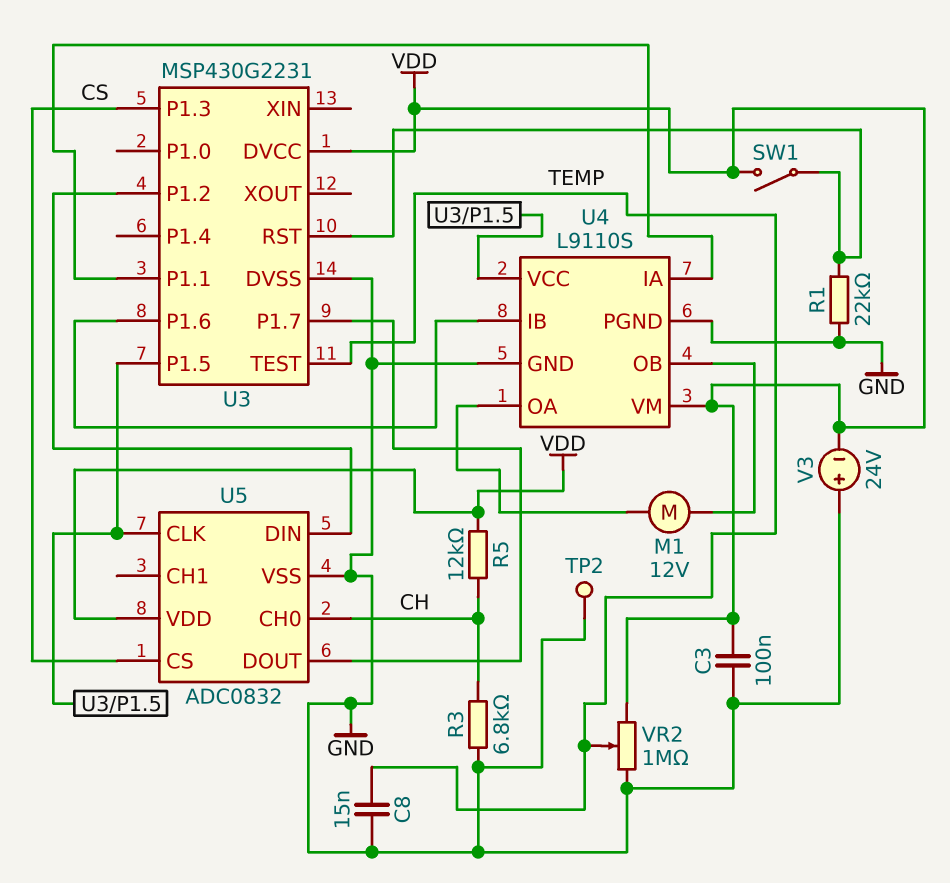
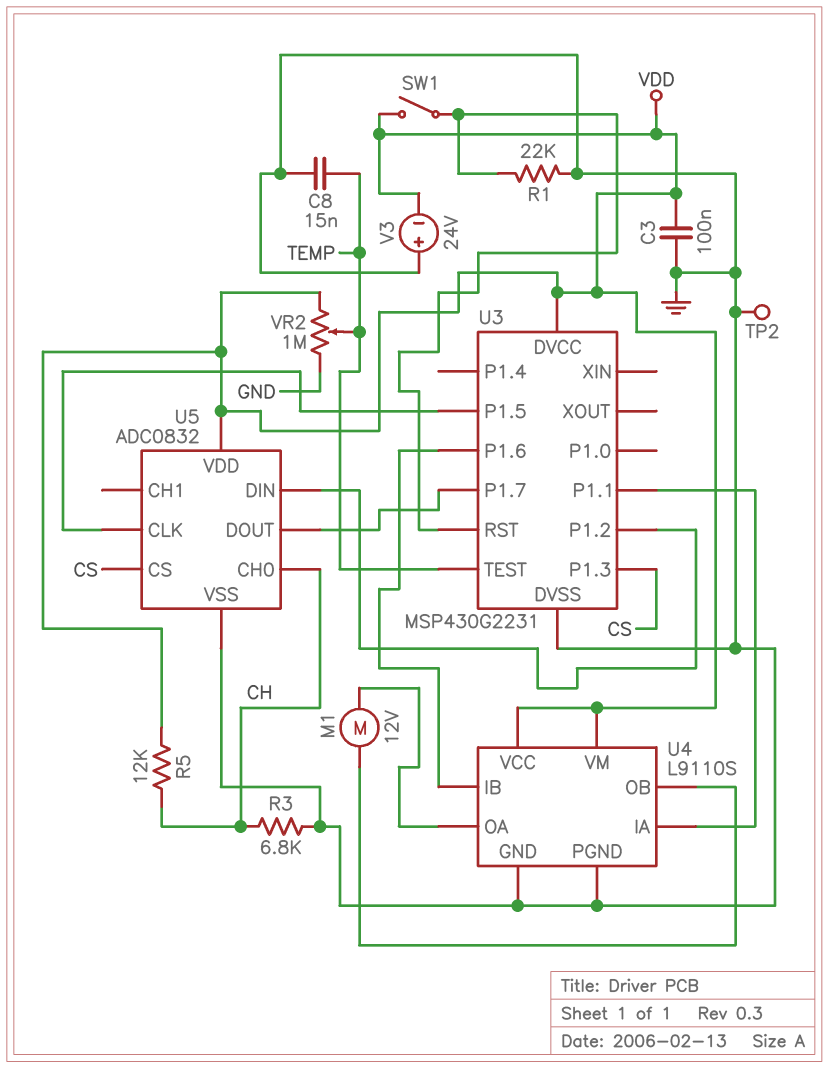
U4 pin VCC: U3/P1.5 -> VDD

